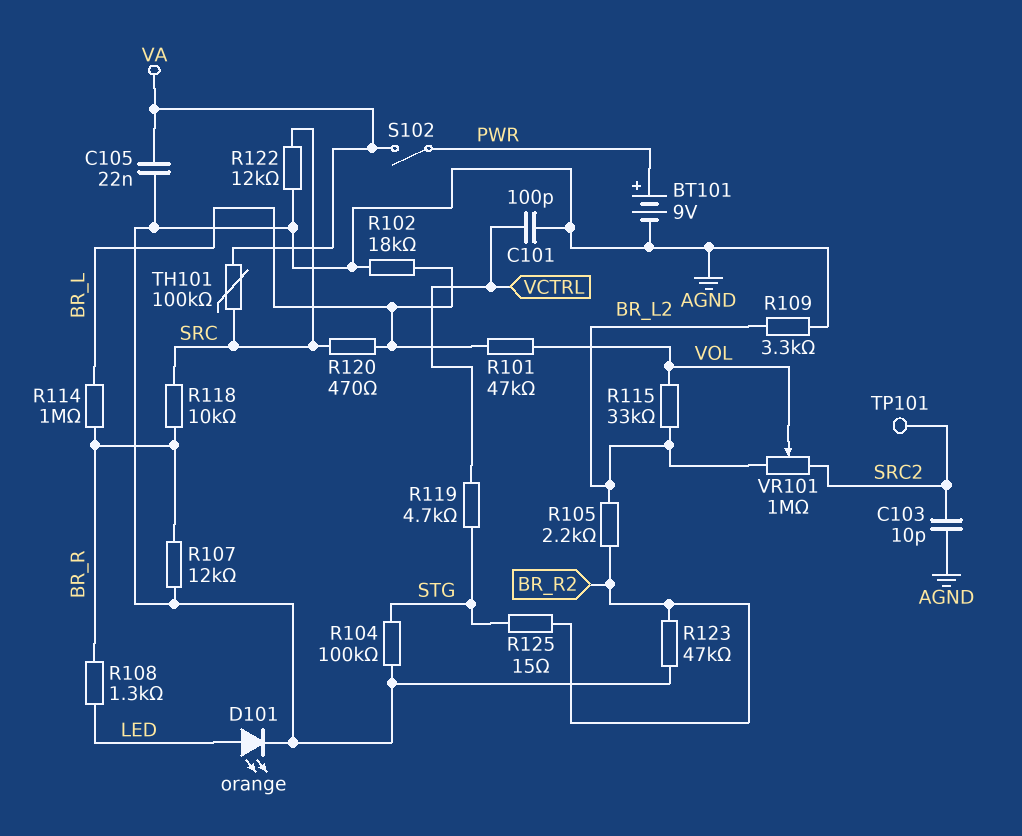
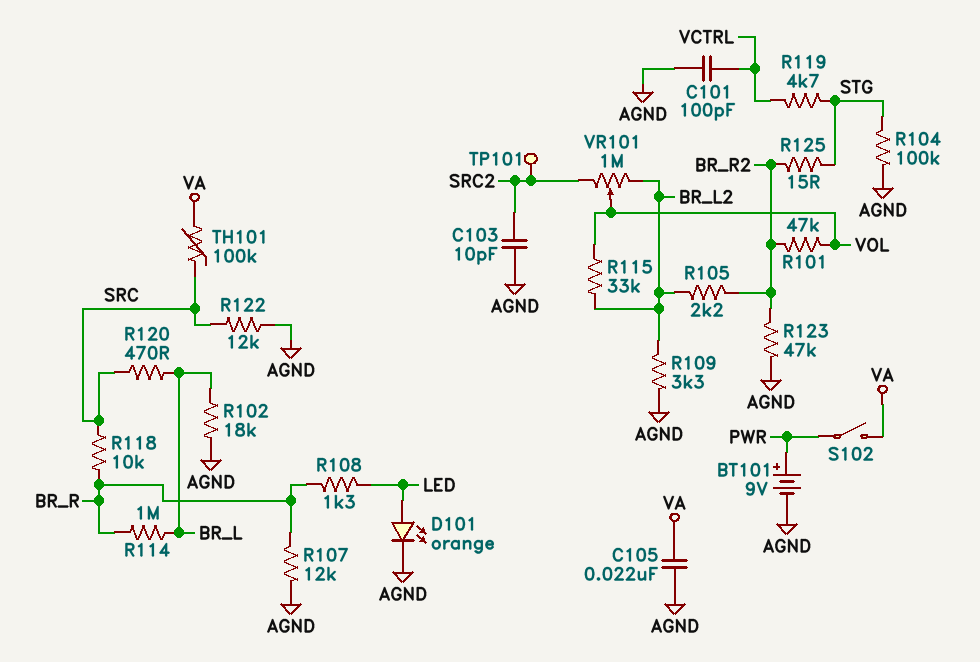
R101: 47k (BR_L, VOL) -> 47k (BR_R2, VOL)

